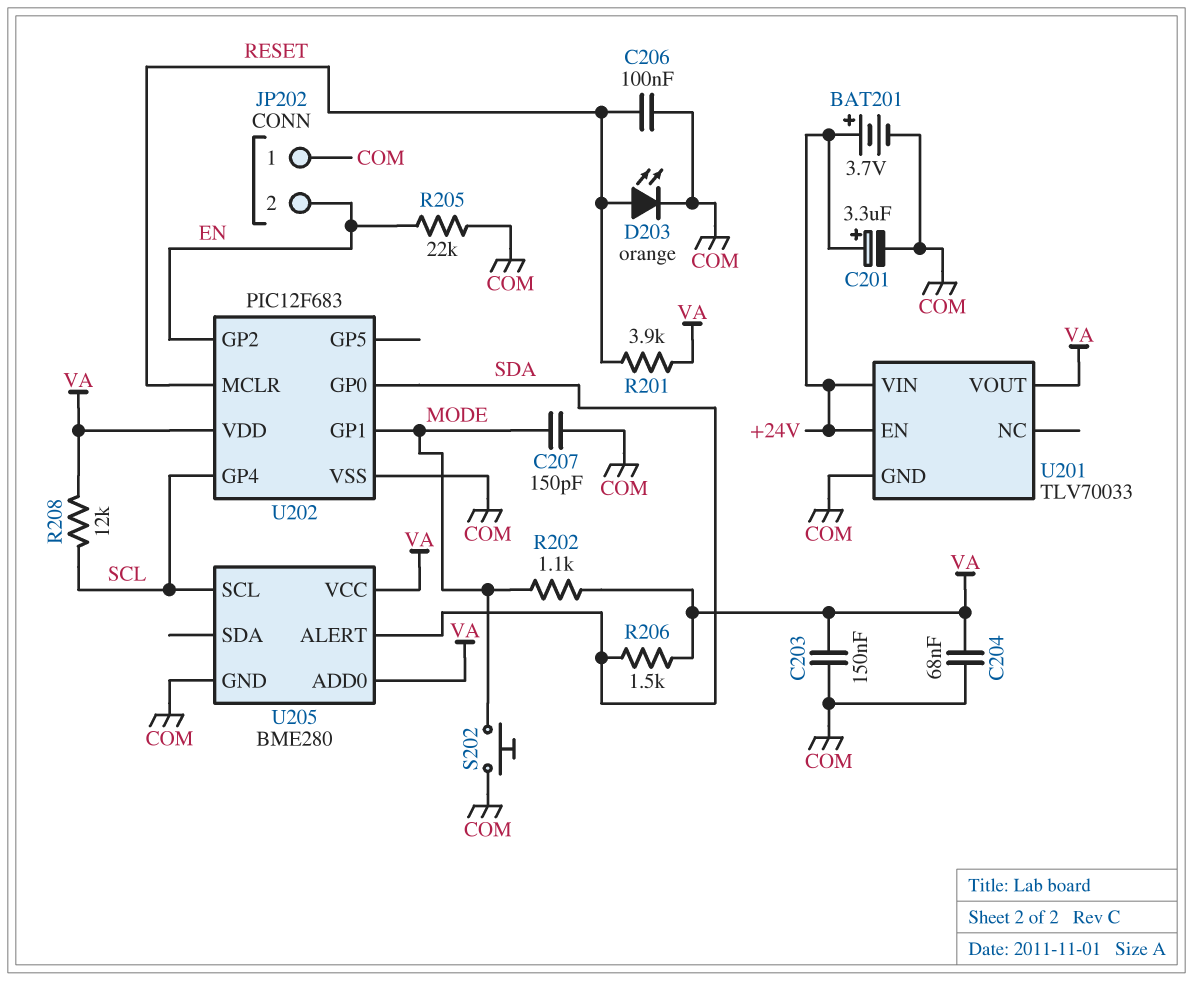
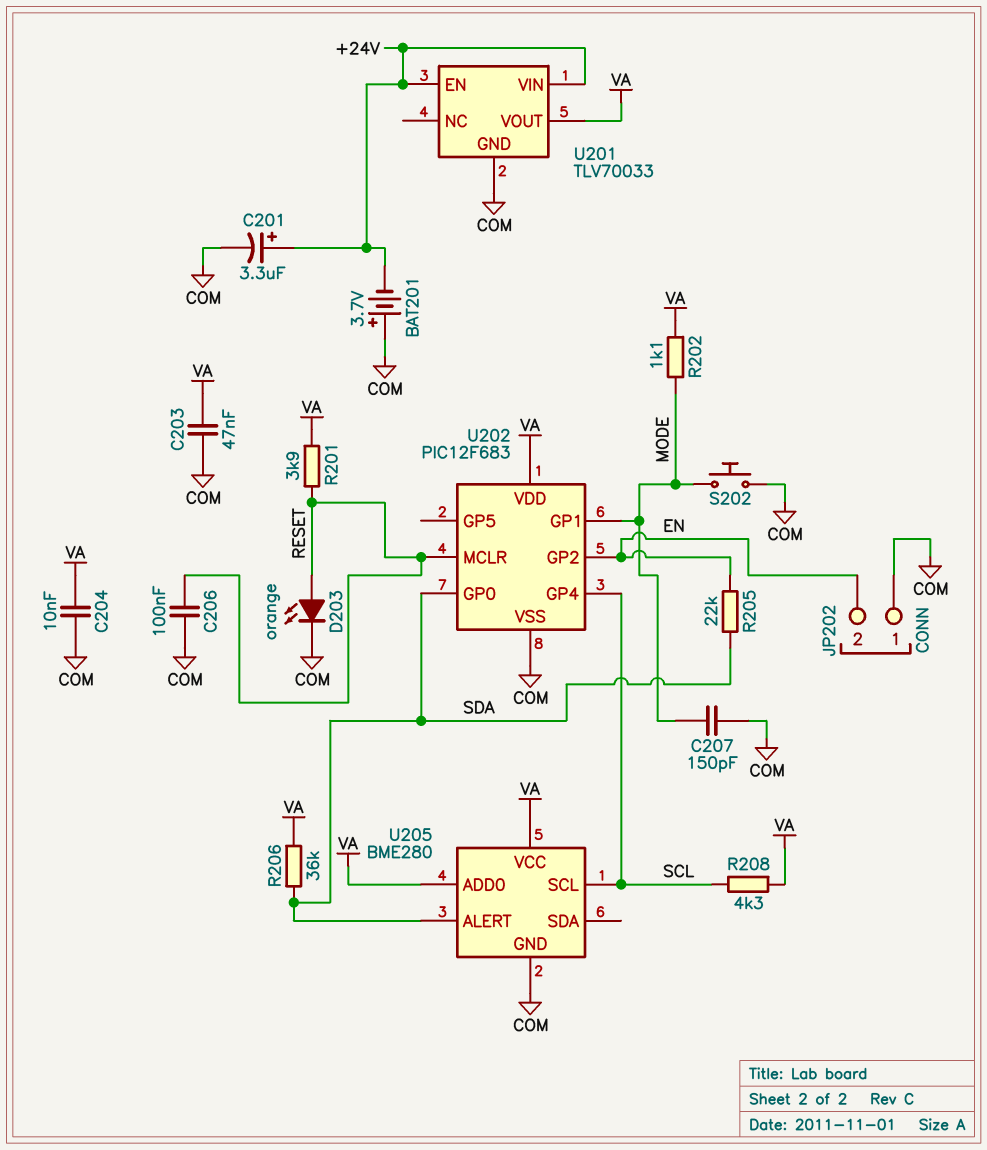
BAT201: 3.7V (plus +24V, minus COM) -> 3.7V (plus COM, minus +24V)
C203: 150nF (COM, VA) -> 47nF (COM, VA)
C204: 68nF (COM, VA) -> 10nF (COM, VA)
R205: 22k (COM, EN) -> 22k (EN, SDA)
R206: 1.5k (SDA, VA) -> 36k (SDA, VA)
R208: 12k (SCL, VA) -> 4.3k (SCL, VA)

